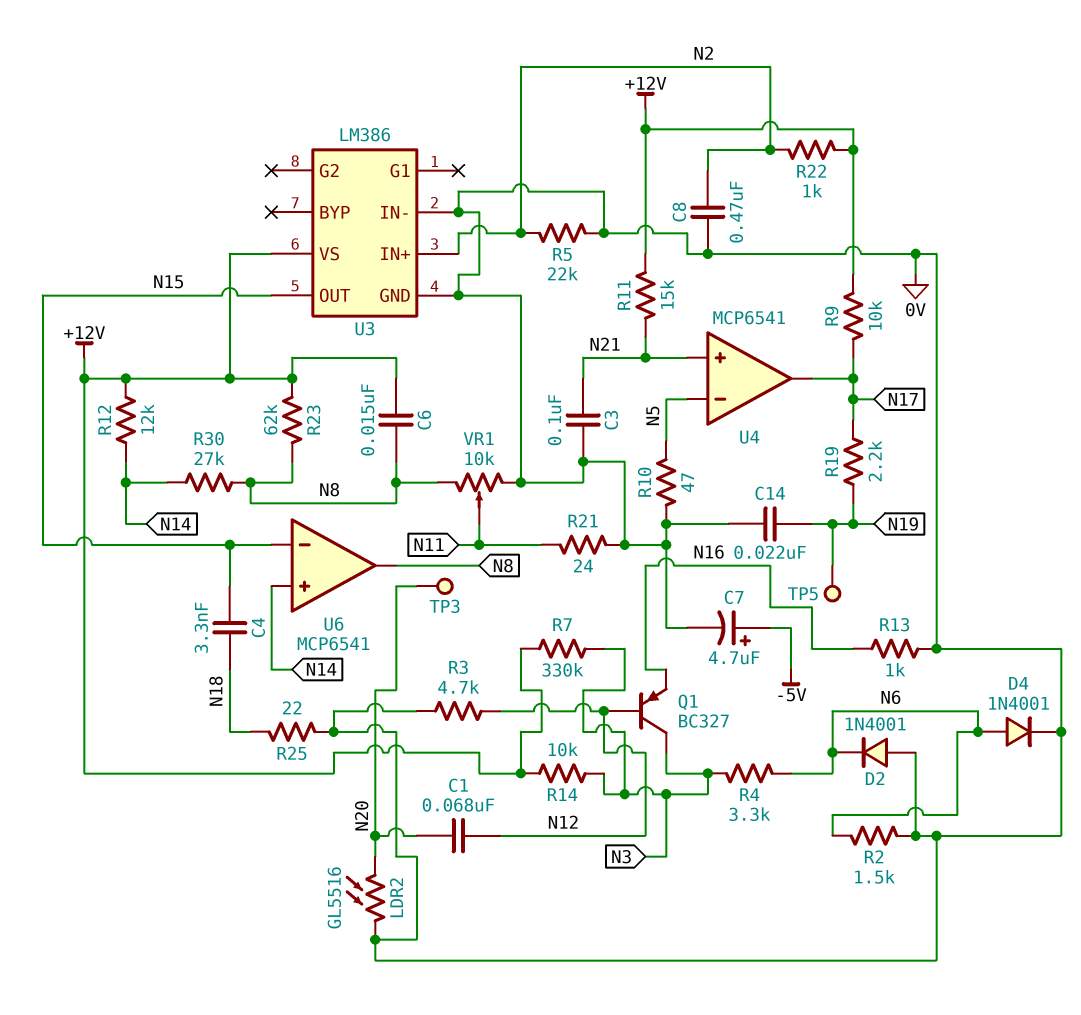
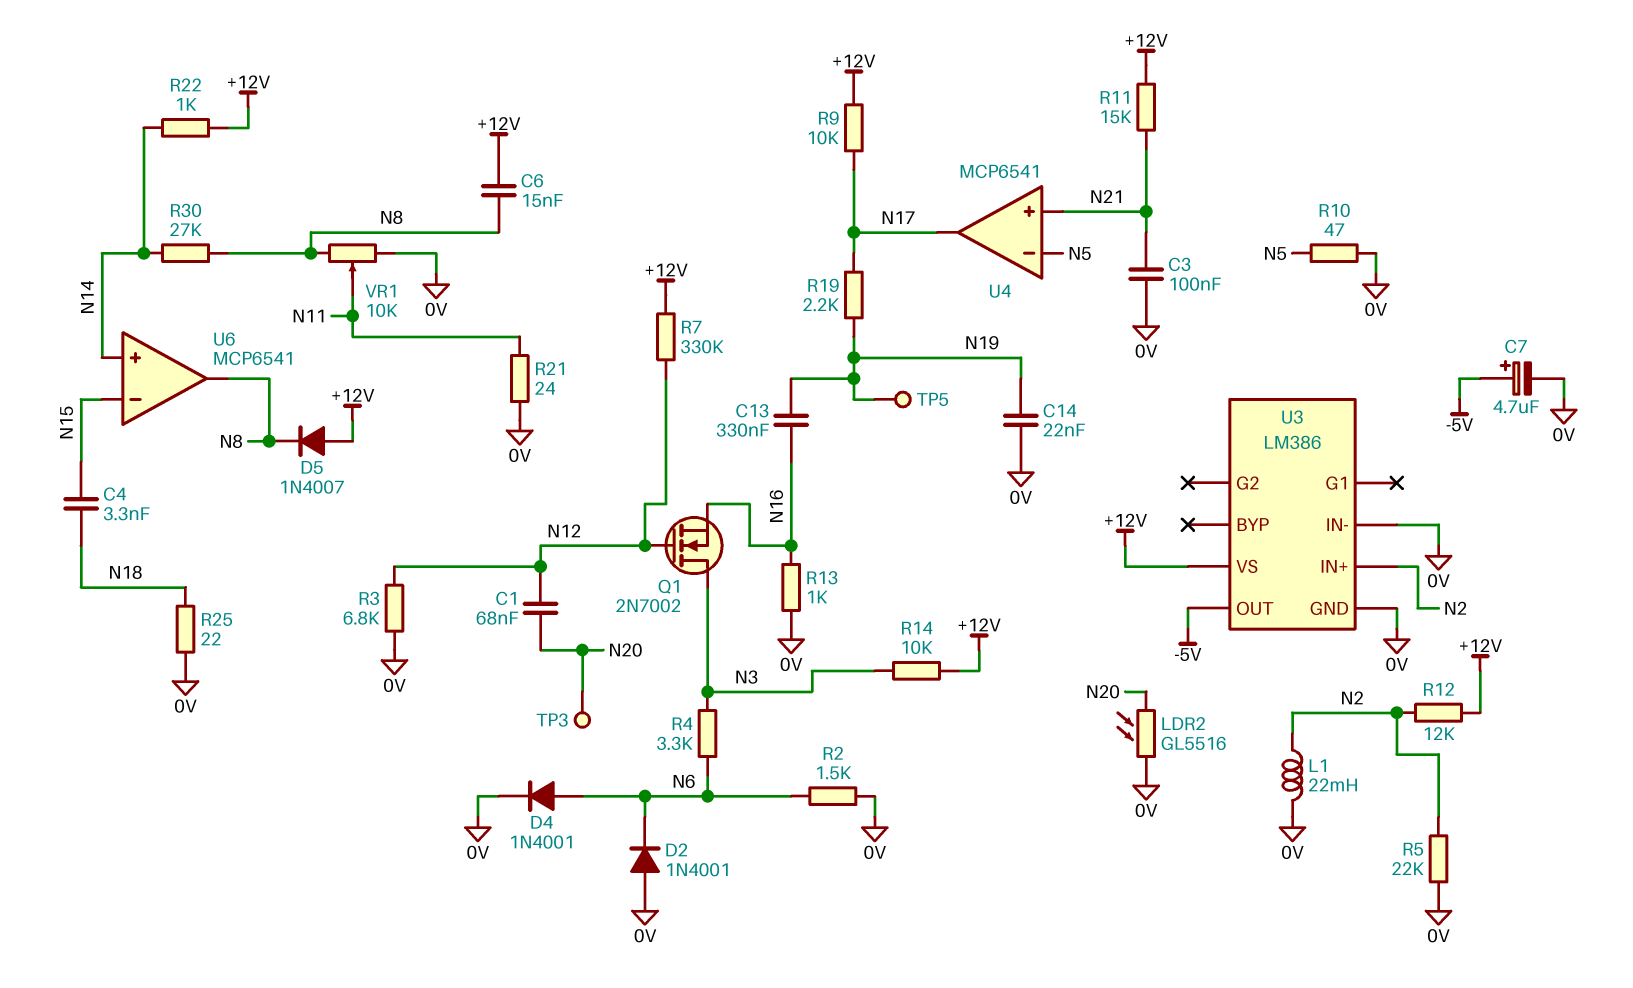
C8: 470nF (0V, N2) -> none
C13: none -> 330nF (N16, N19)
D5: none -> diode 1N4007 (A +12V, K N8)
L1: none -> 22mH (0V, N2)
Q1: PNP BC327 (B N12, C N3, E N16) -> NMOS 2N7002 (G N12, D N3, S N16)
R3: 4.7k (0V, N12) -> 6.8k (0V, N12)
R7: 330k (+12V, N3) -> 330k (+12V, N12)
R12: 12k (+12V, N14) -> 12k (+12V, N2)
R22: 1k (+12V, N2) -> 1k (+12V, N14)
R23: 62k (+12V, N8) -> none
U3 pin OUT: N15 -> -5V

